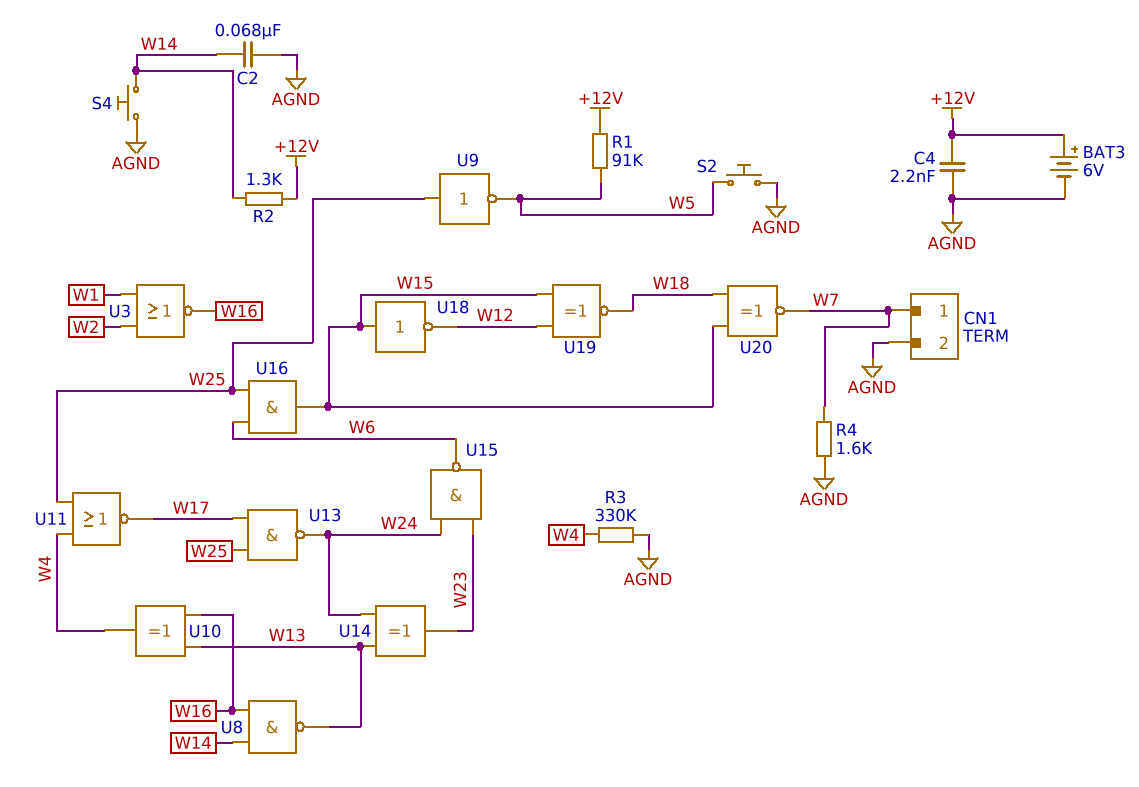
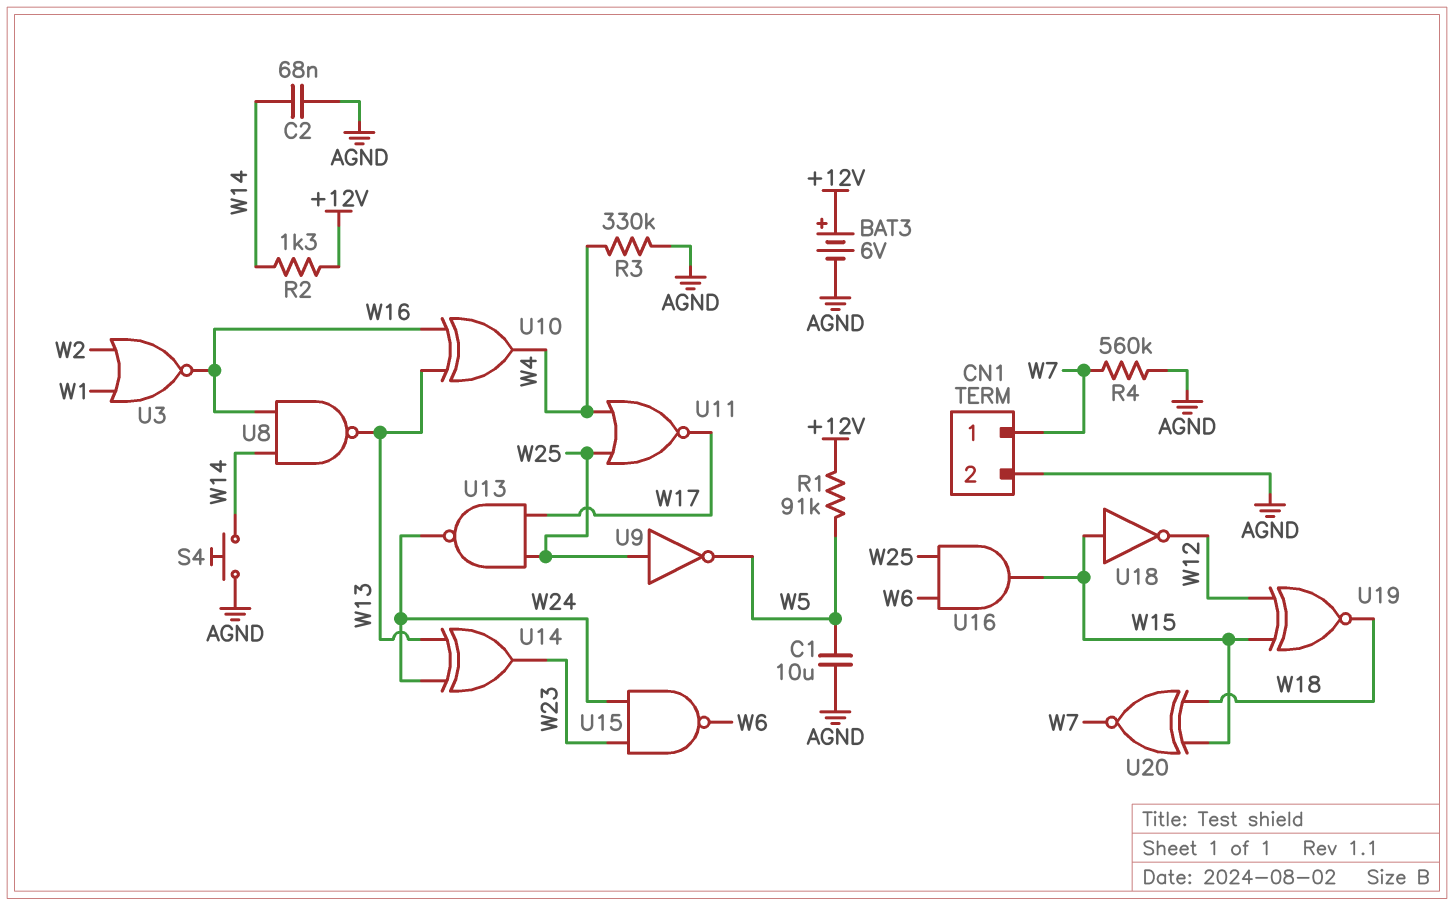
C1: none -> 10uF (AGND, W5)
C4: 2.2nF (+12V, AGND) -> none
R4: 1.6k (AGND, W7) -> 560k (AGND, W7)
S2: button (AGND, W5) -> none

